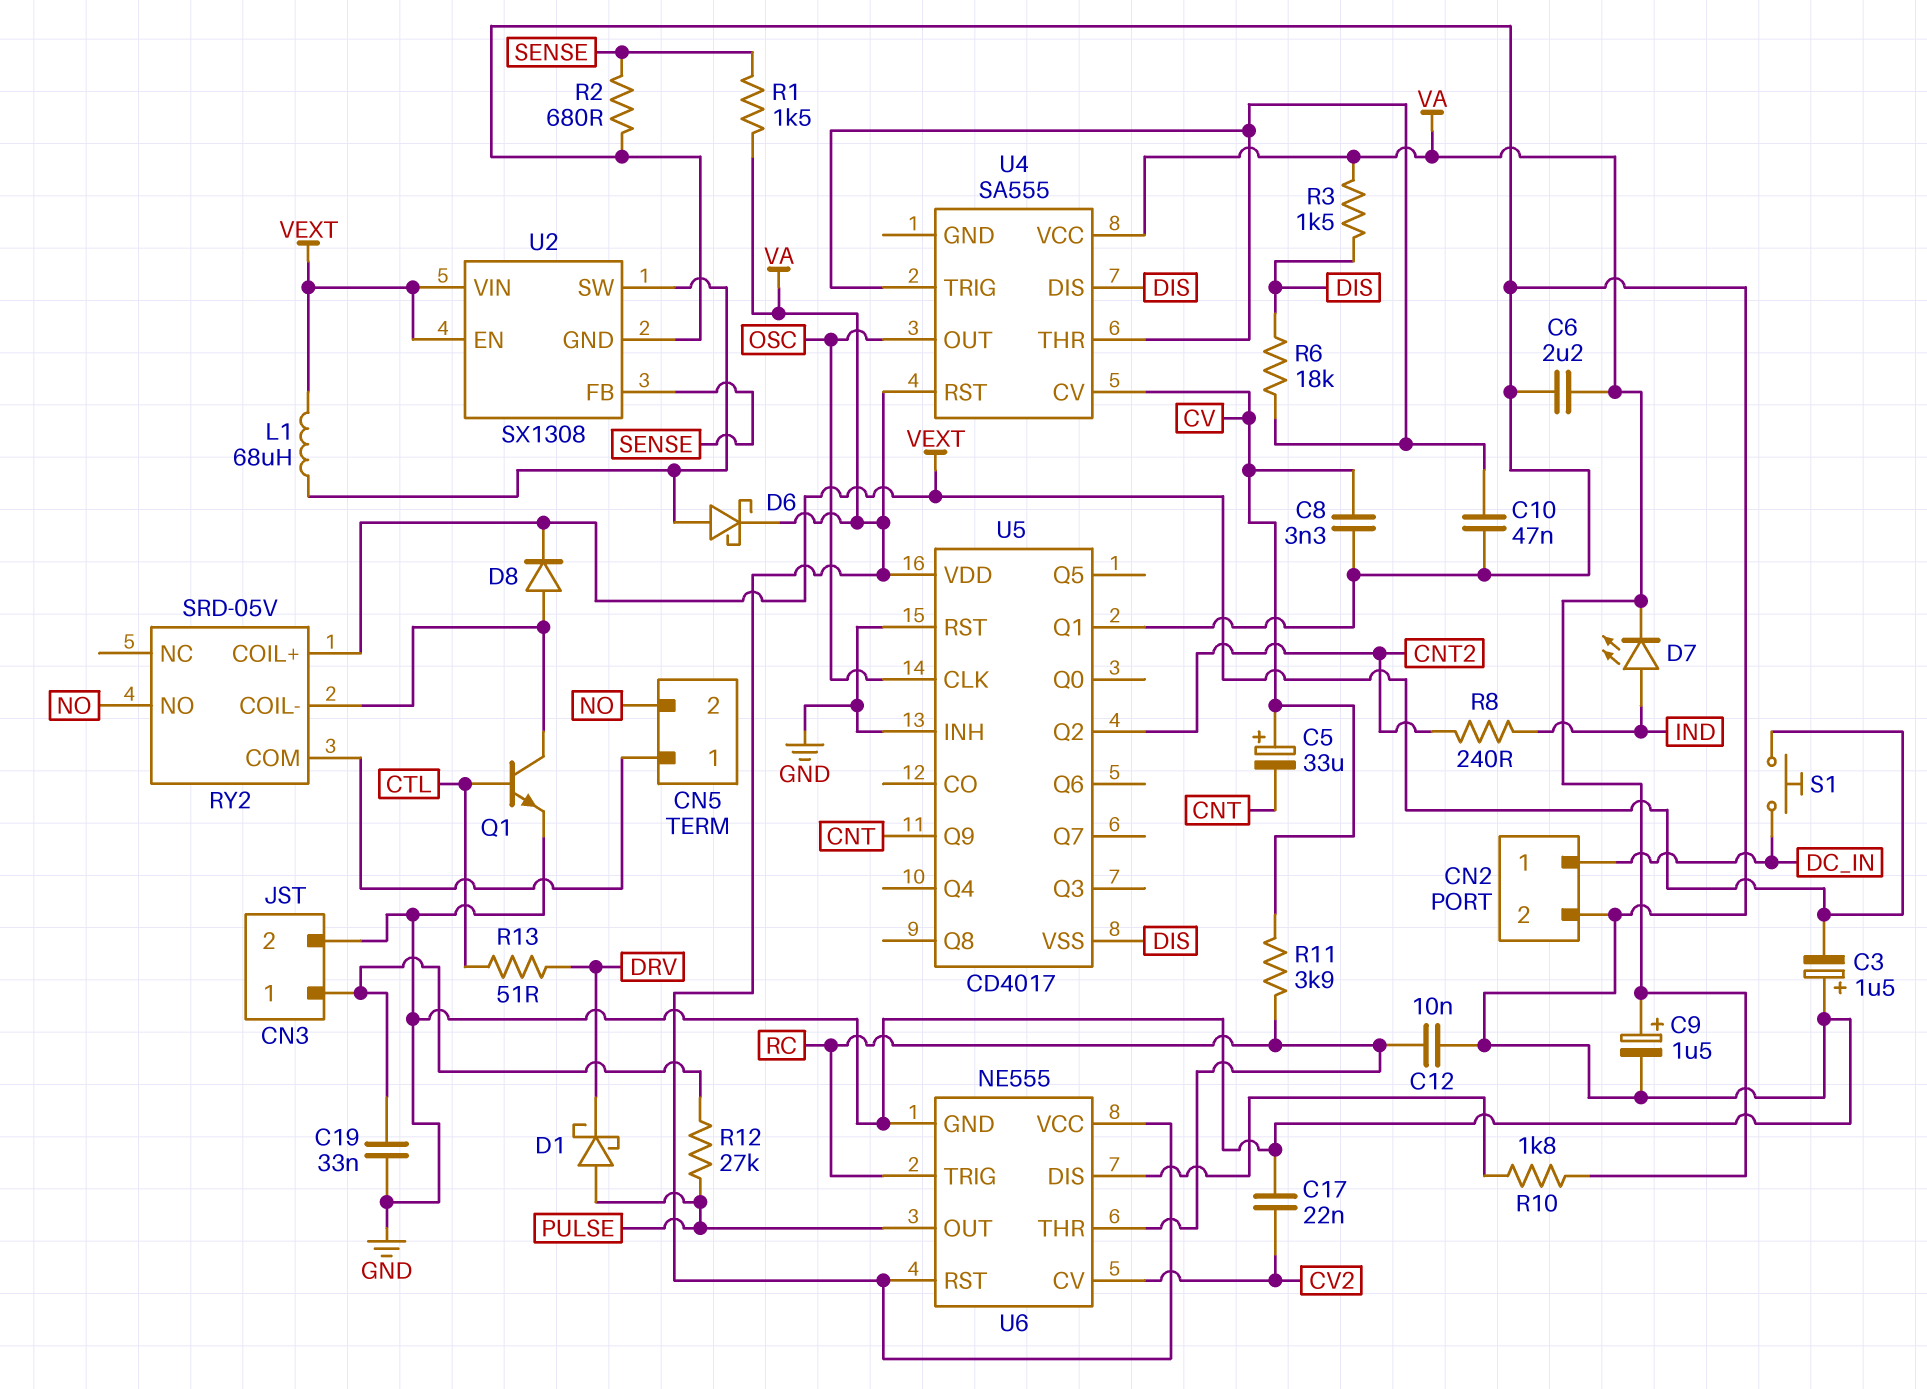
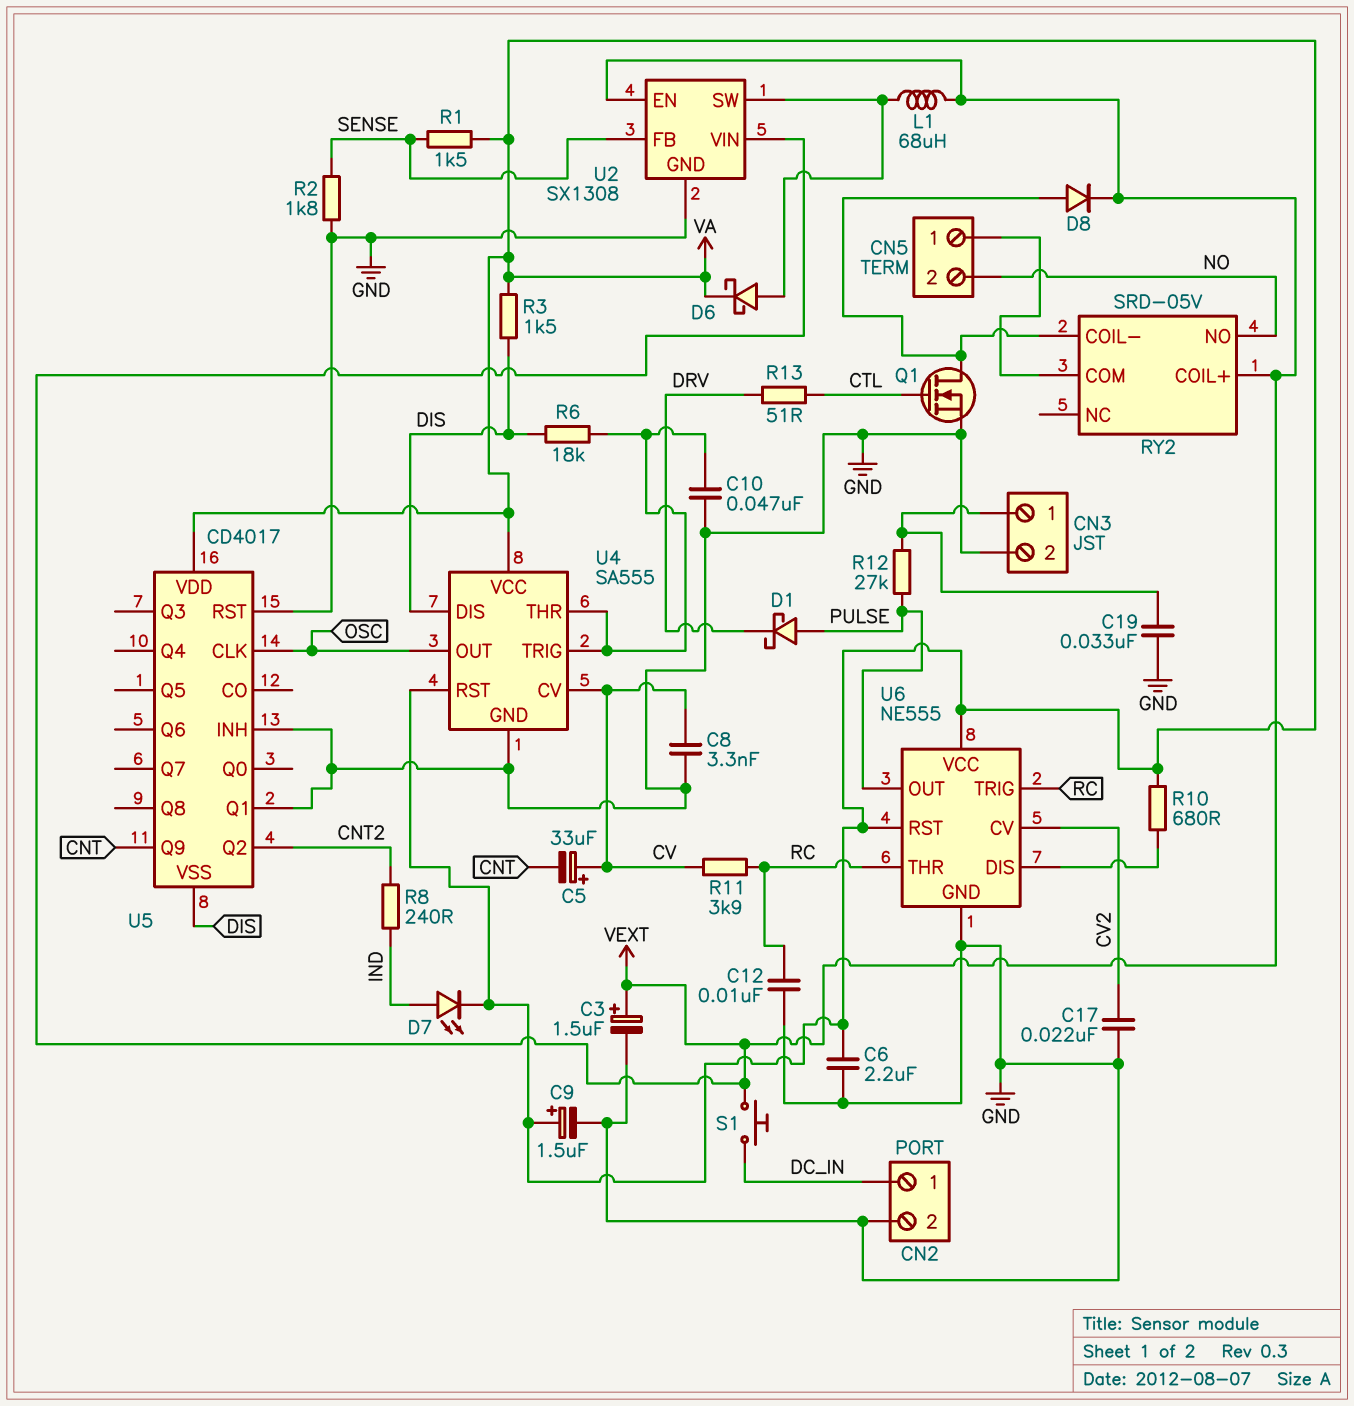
C3: 1.5uF (plus GND, minus VEXT) -> 1.5uF (plus VEXT, minus GND)
Q1: NPN (B CTL, C RY2/COIL-, E GND) -> NMOS (G CTL, D RY2/COIL-, S GND)
R2: 680 (GND, SENSE) -> 1.8k (GND, SENSE)
R10: 1.8k (U6/DIS, VA) -> 680 (U6/DIS, VA)
U4 pin GND: none -> GND

